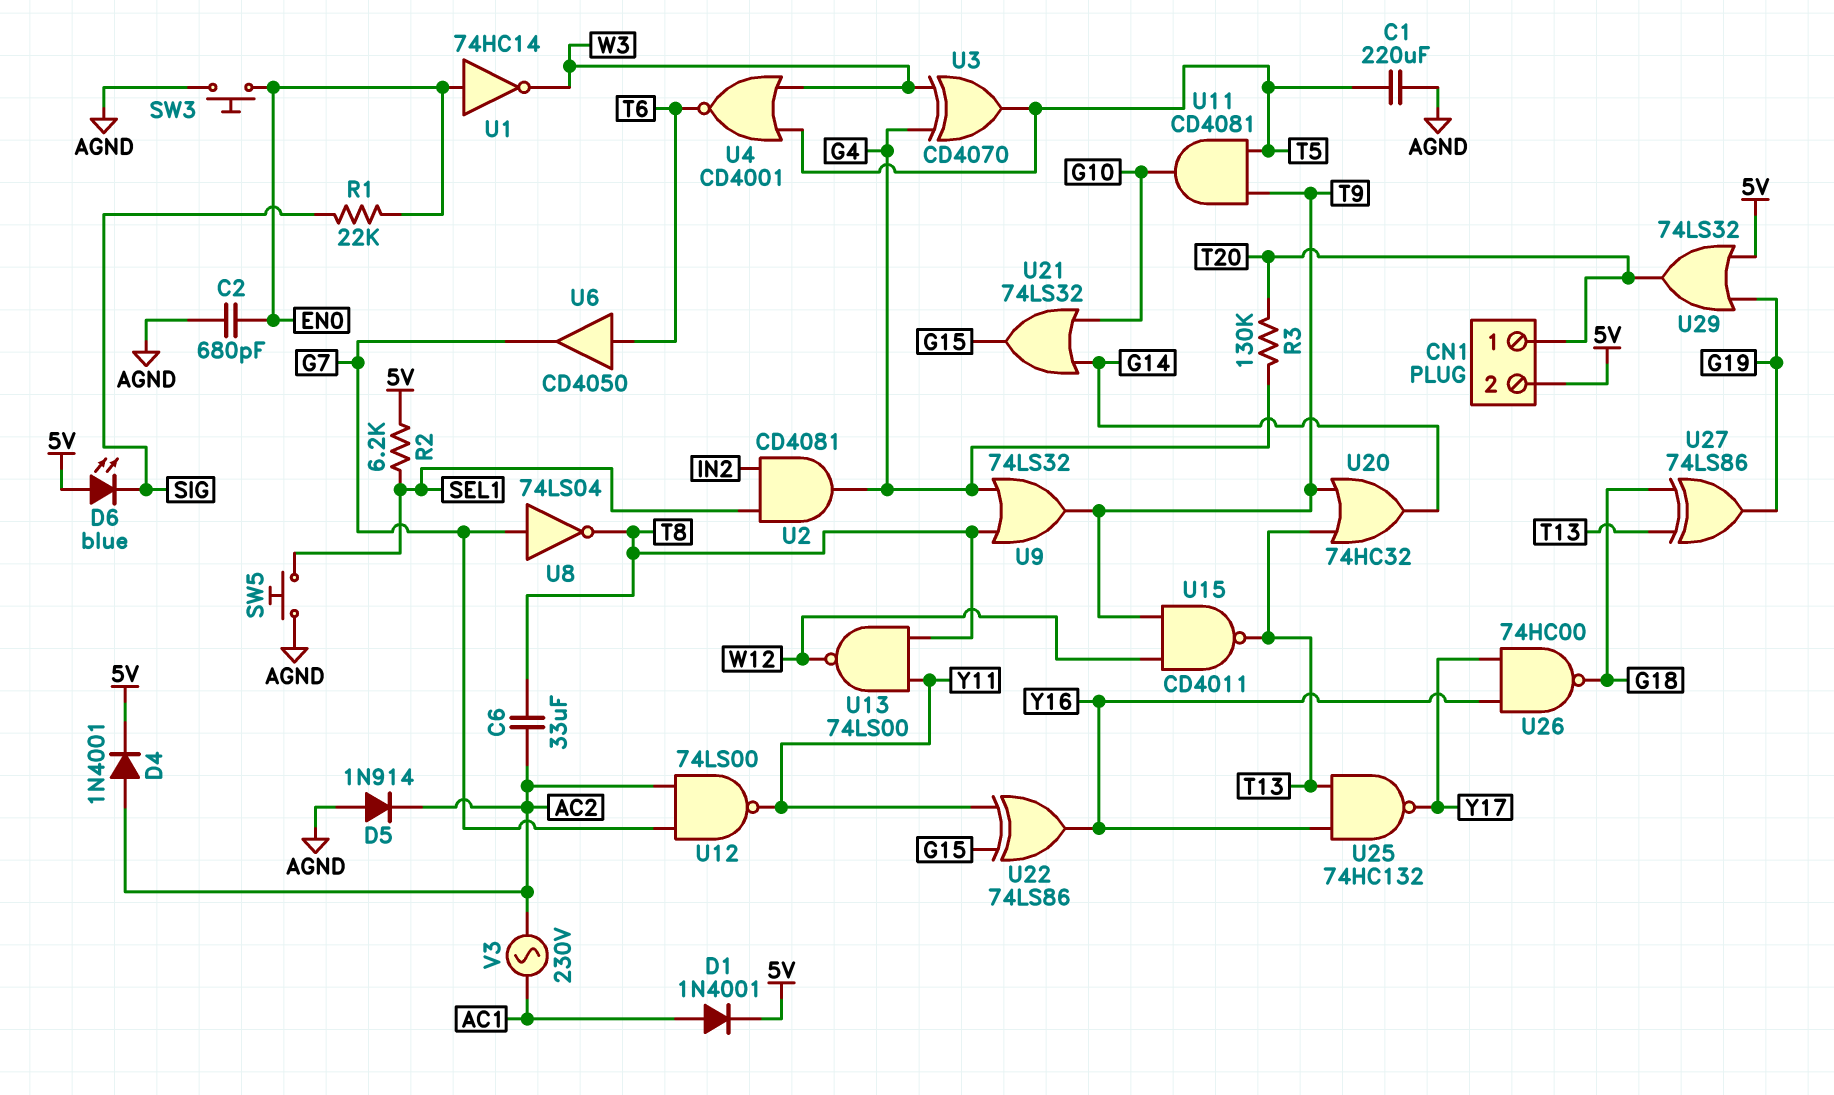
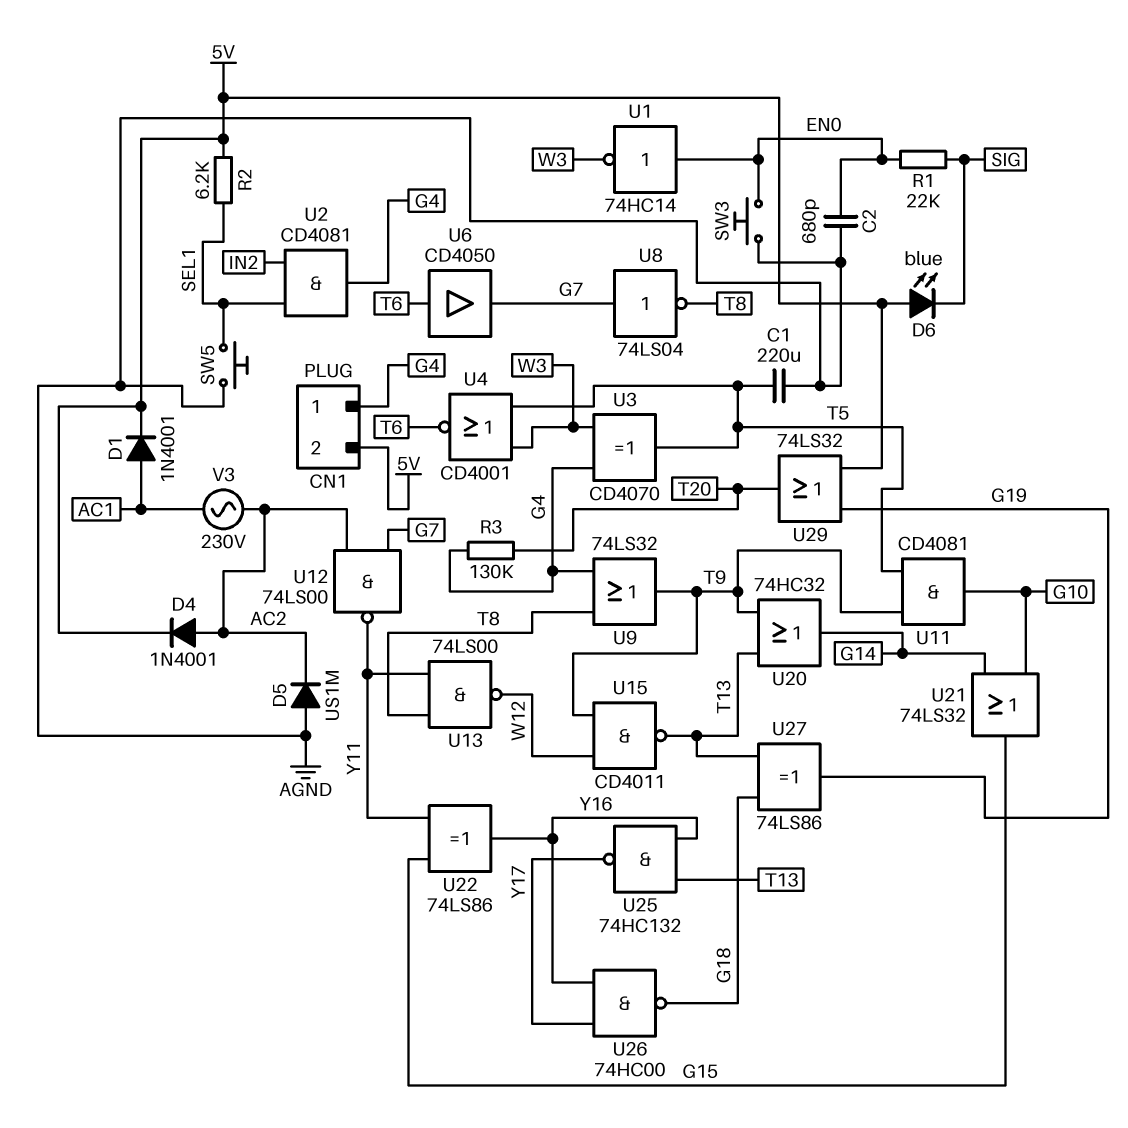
C6: 33uF (AC2, T8) -> none
CN1 pin 1: T20 -> G4
D5: diode 1N914 (A AGND, K AC2) -> diode US1M (A AGND, K AC2)

